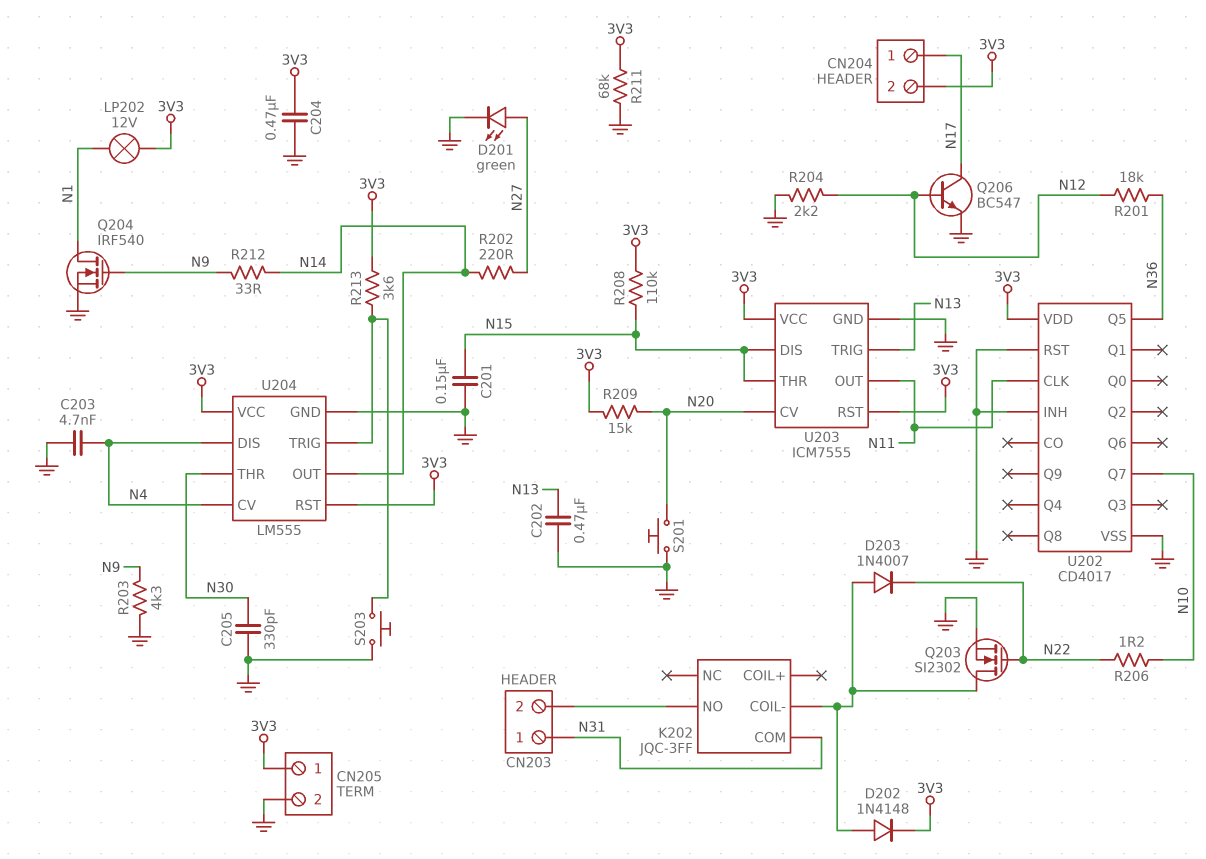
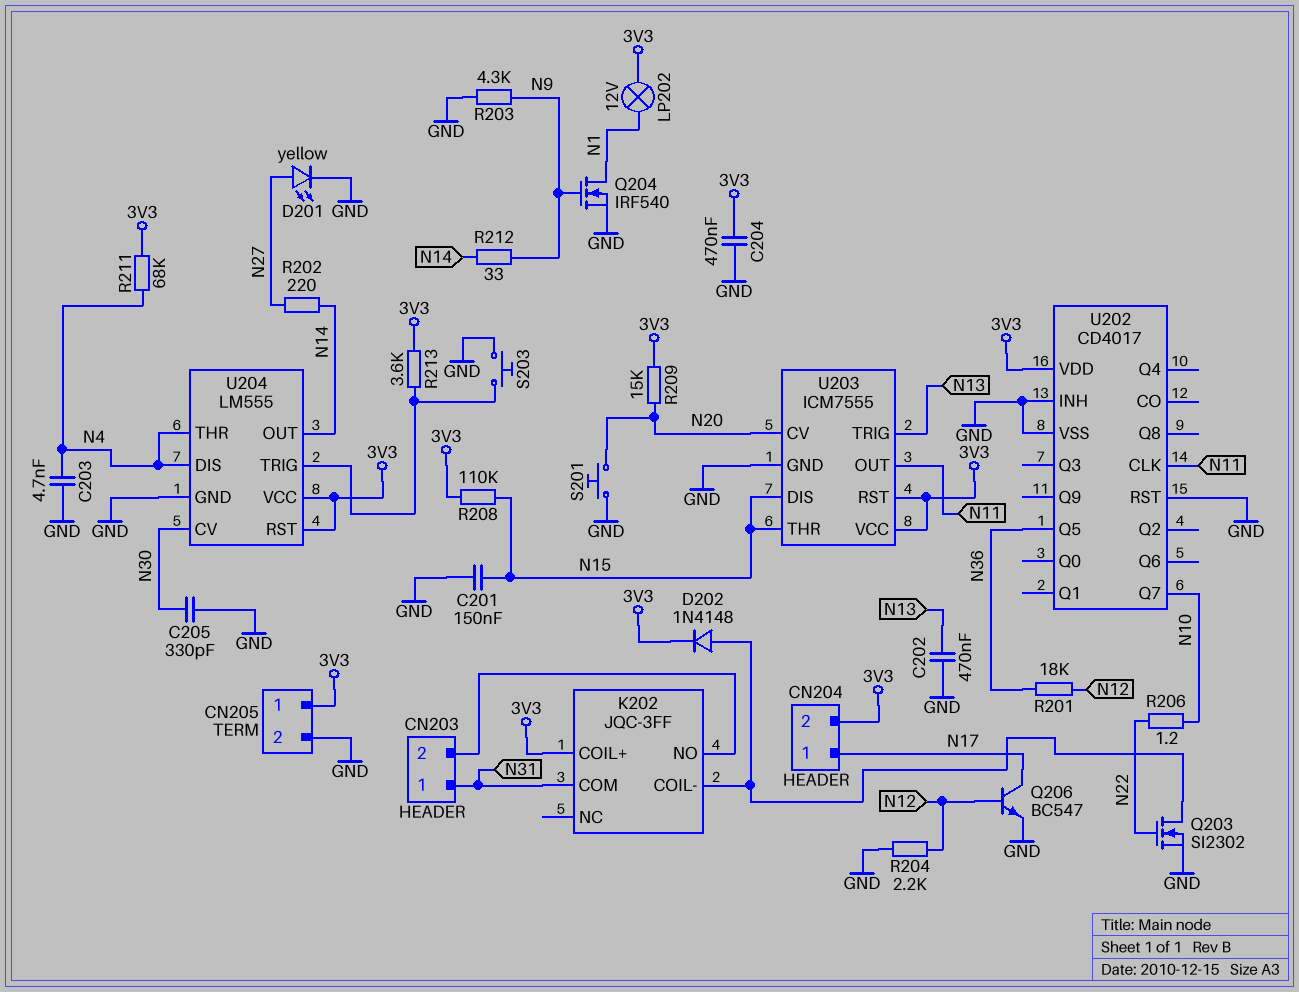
D201: LED green (A N27, K GND) -> LED yellow (A N27, K GND)
D203: diode 1N4007 (A K202/COIL-, K N22) -> none
K202 pin COIL+: none -> 3V3
R211: 68k (3V3, GND) -> 68k (3V3, N4)
U204 pin CV: N4 -> N30
U204 pin THR: N30 -> N4

